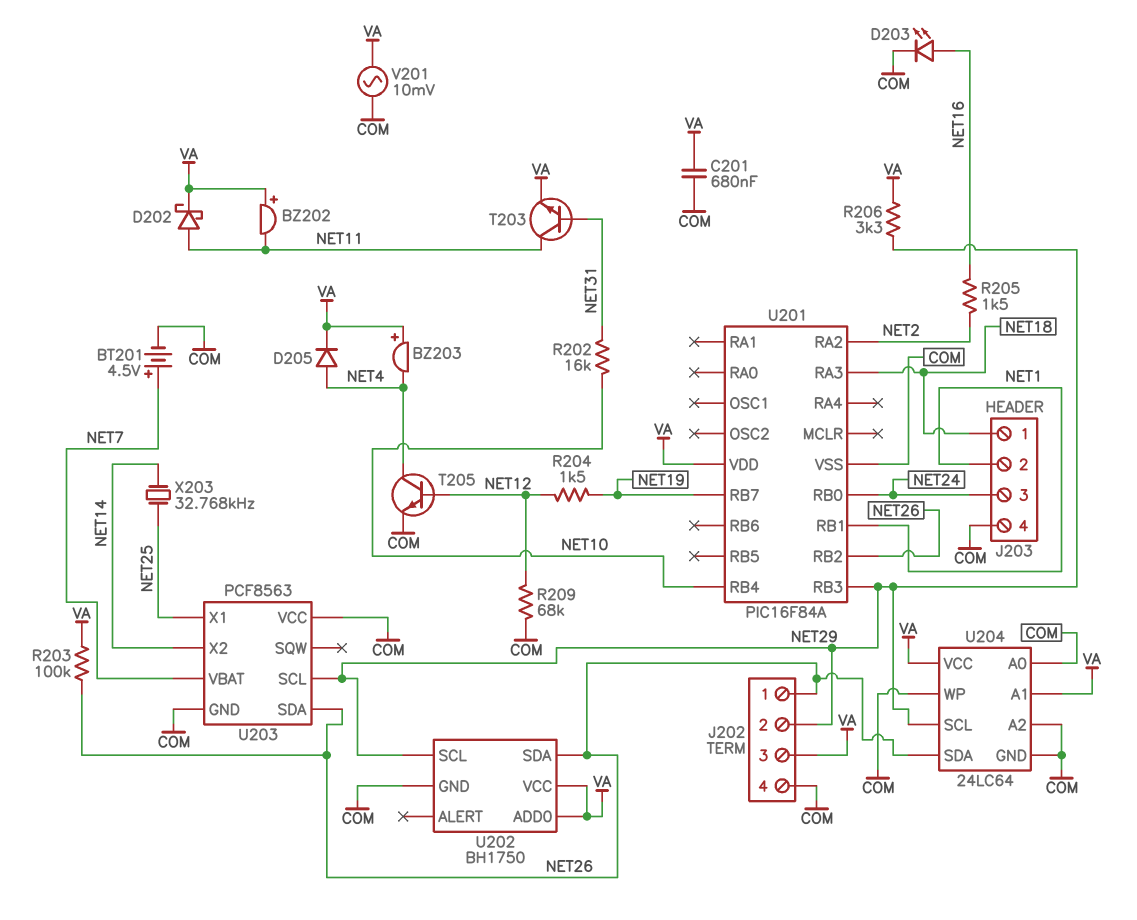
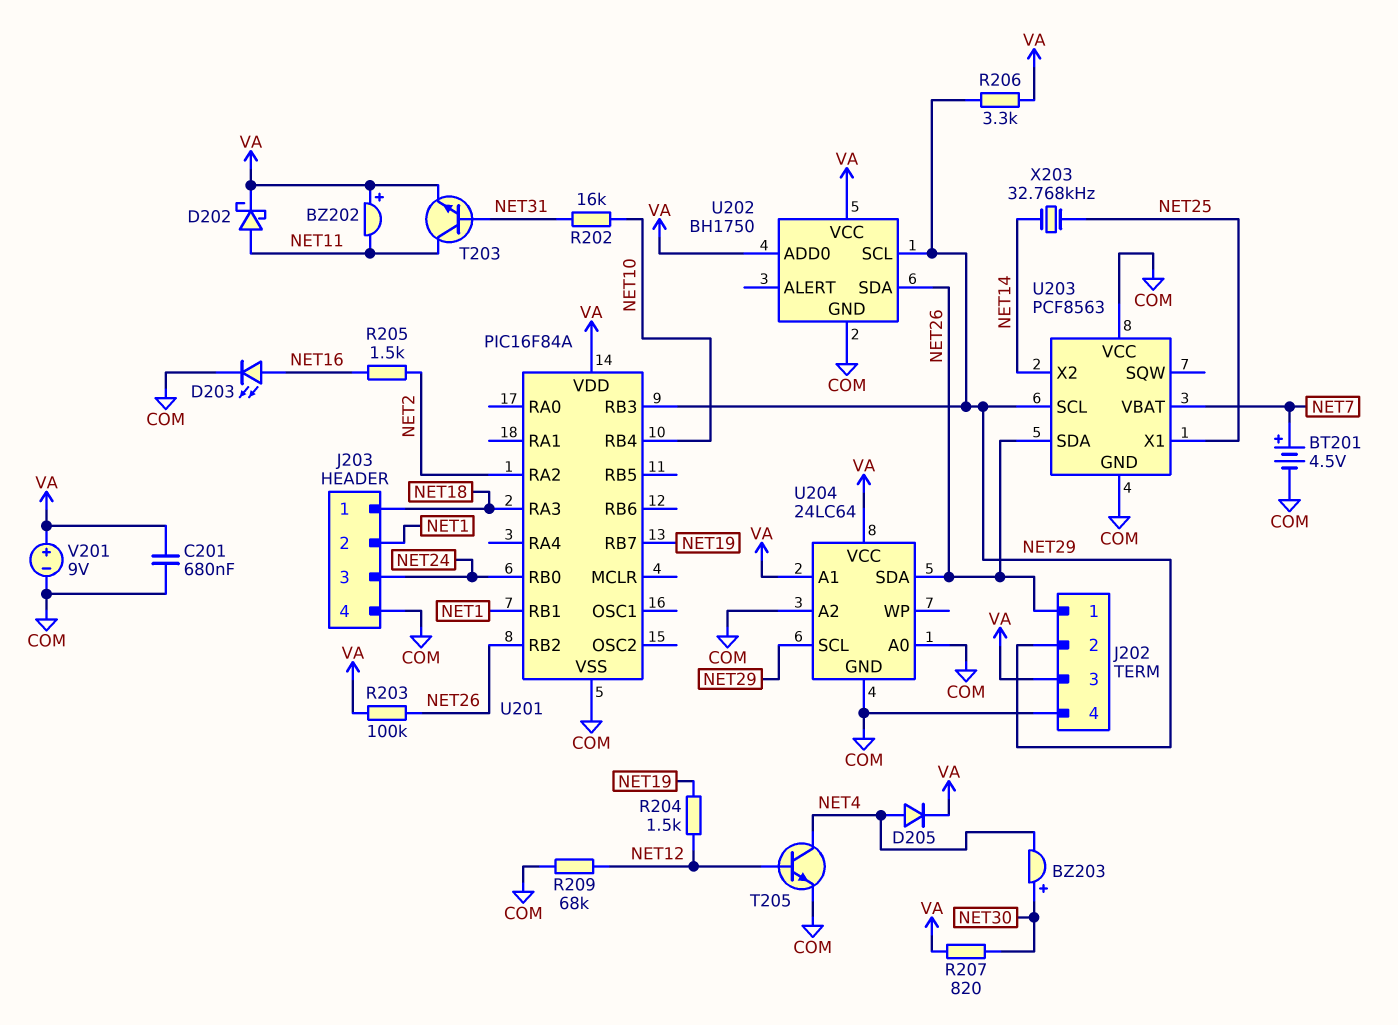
BZ203: buzzer (plus VA, minus NET4) -> buzzer (plus NET30, minus NET4)
R207: none -> 820 (NET30, VA)
U204 pin WP: COM -> none
V201: AC 10mV (COM, VA) -> 9V (plus VA, minus COM)

